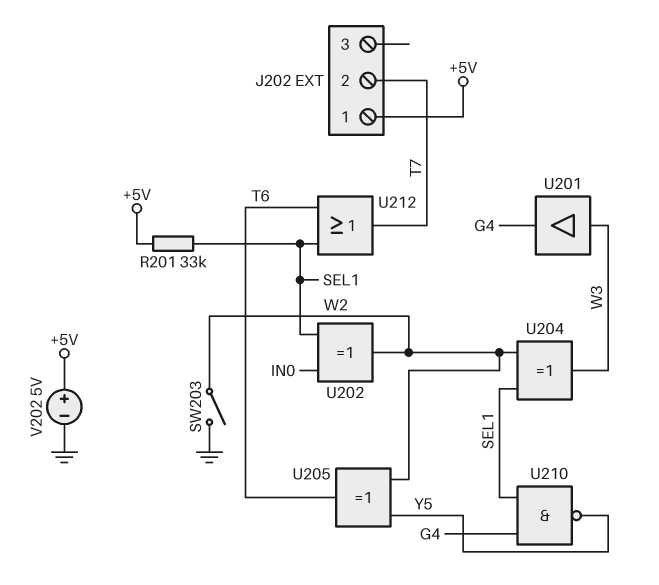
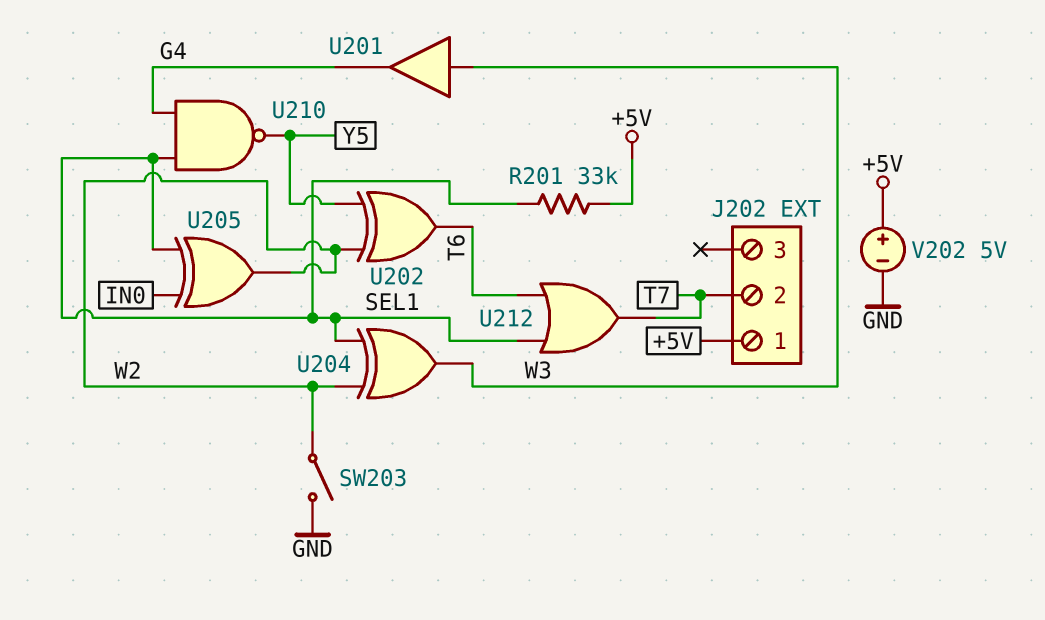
U202: XOR (in IN0, in SEL1, out W2) -> XOR (in W2, in Y5, out T6)
U205: XOR (in W2, in Y5, out T6) -> XOR (in IN0, in SEL1, out W2)

